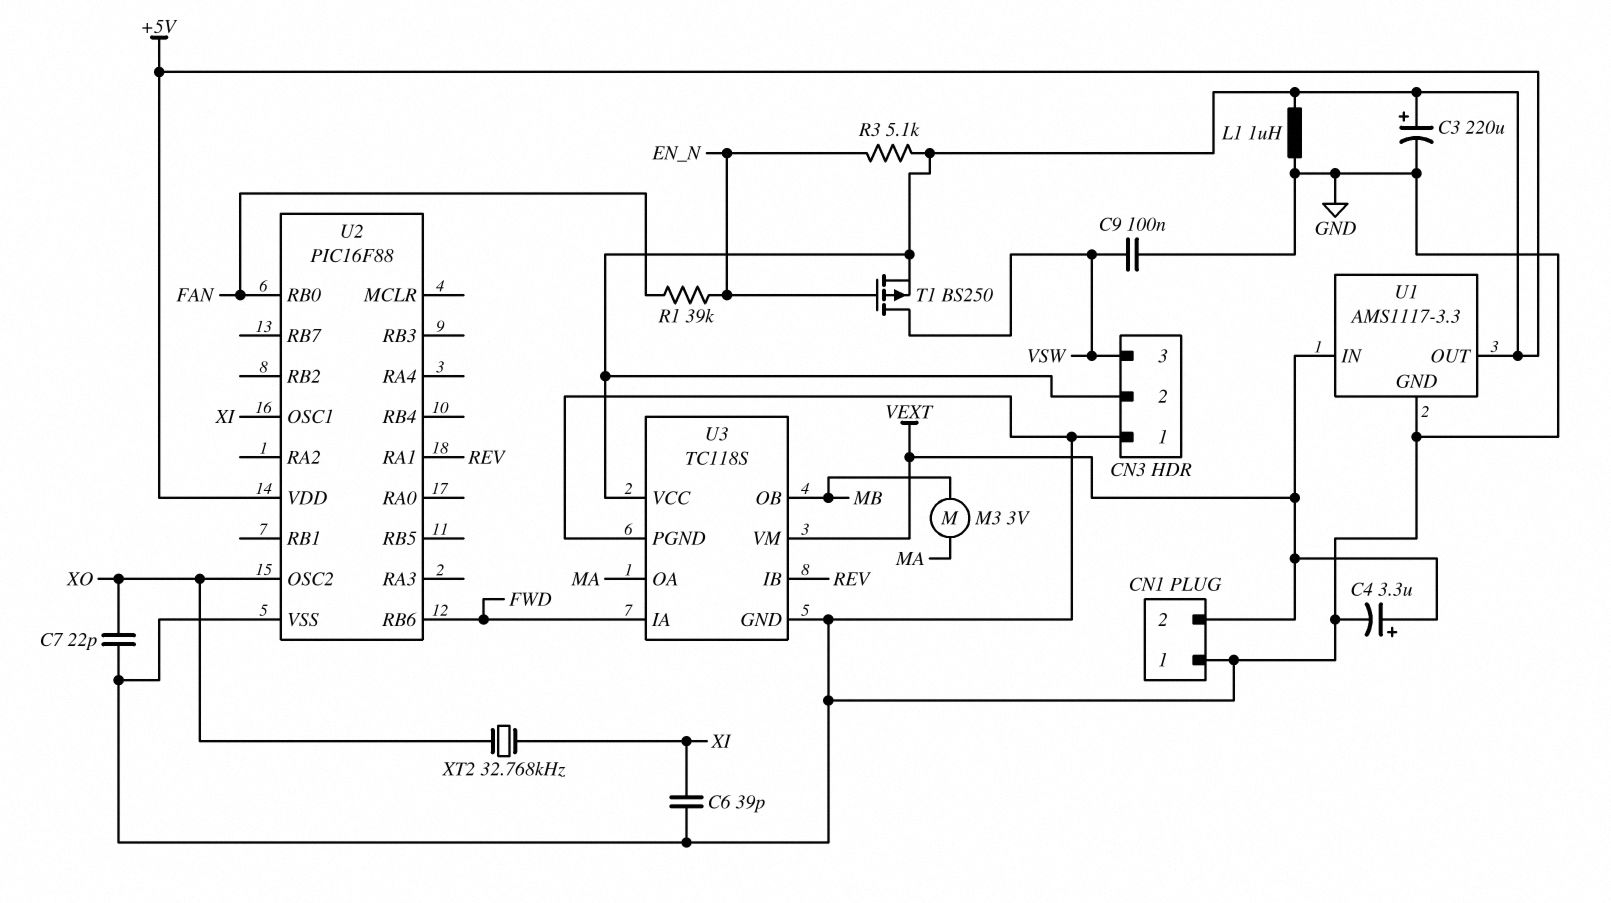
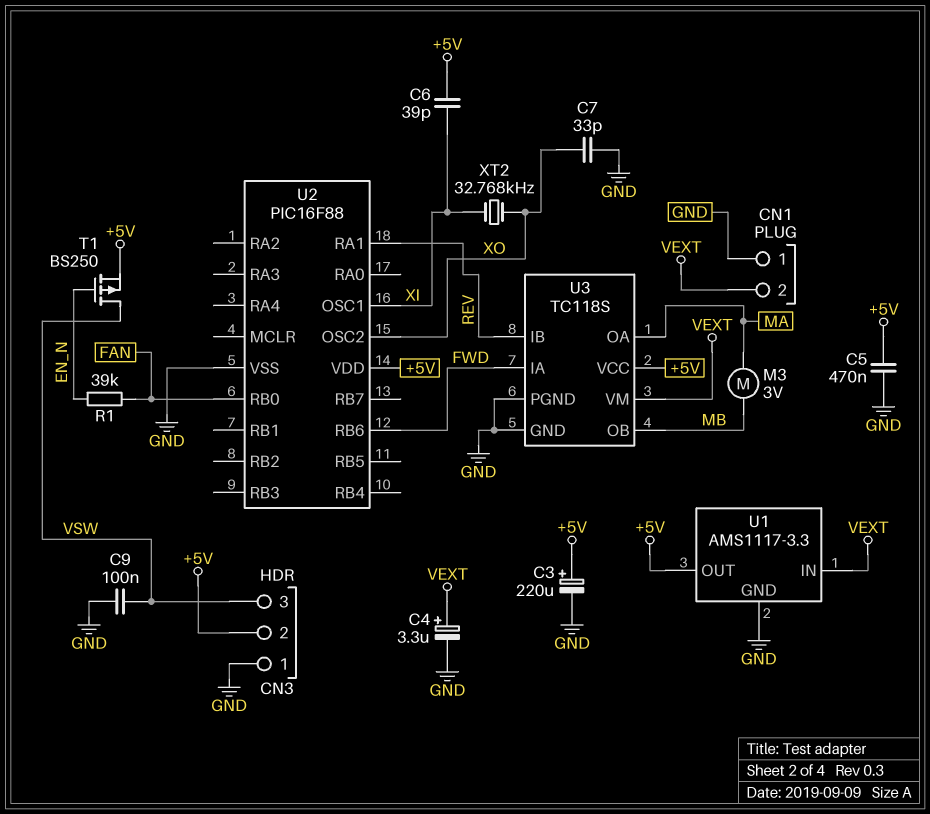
C5: none -> 470nF (+5V, GND)
C6: 39pF (GND, XI) -> 39pF (+5V, XI)
C7: 22pF (GND, XO) -> 33pF (GND, XO)
L1: 1uH (+5V, GND) -> none
R3: 5.1k (+5V, EN_N) -> none

